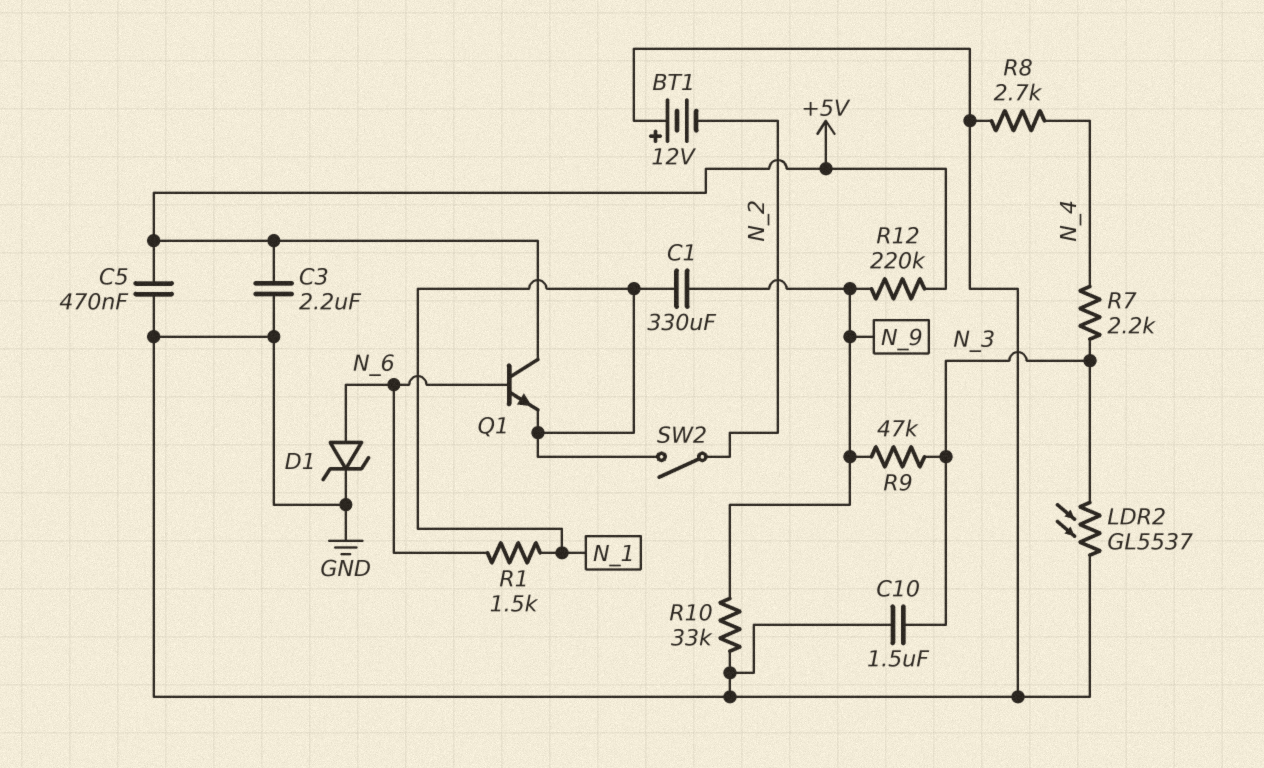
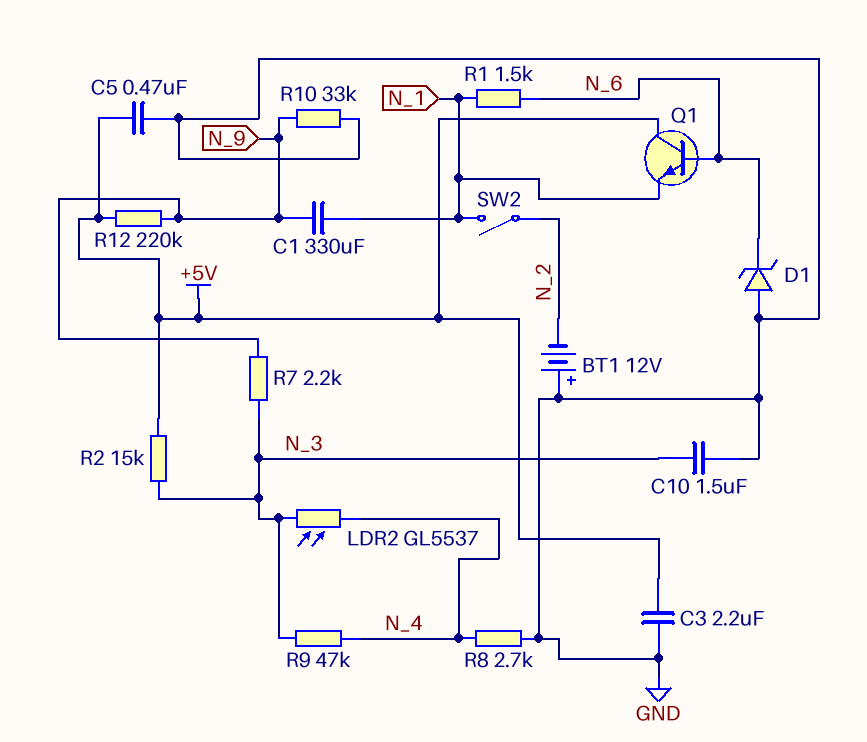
D1: zener (A N_6, K GND) -> zener (A GND, K N_6)
LDR2: GL5537 (GND, N_3) -> GL5537 (N_3, N_4)
R2: none -> 15k (+5V, N_3)
R7: 2.2k (N_3, N_4) -> 2.2k (N_3, N_9)
R9: 47k (N_3, N_9) -> 47k (N_3, N_4)

